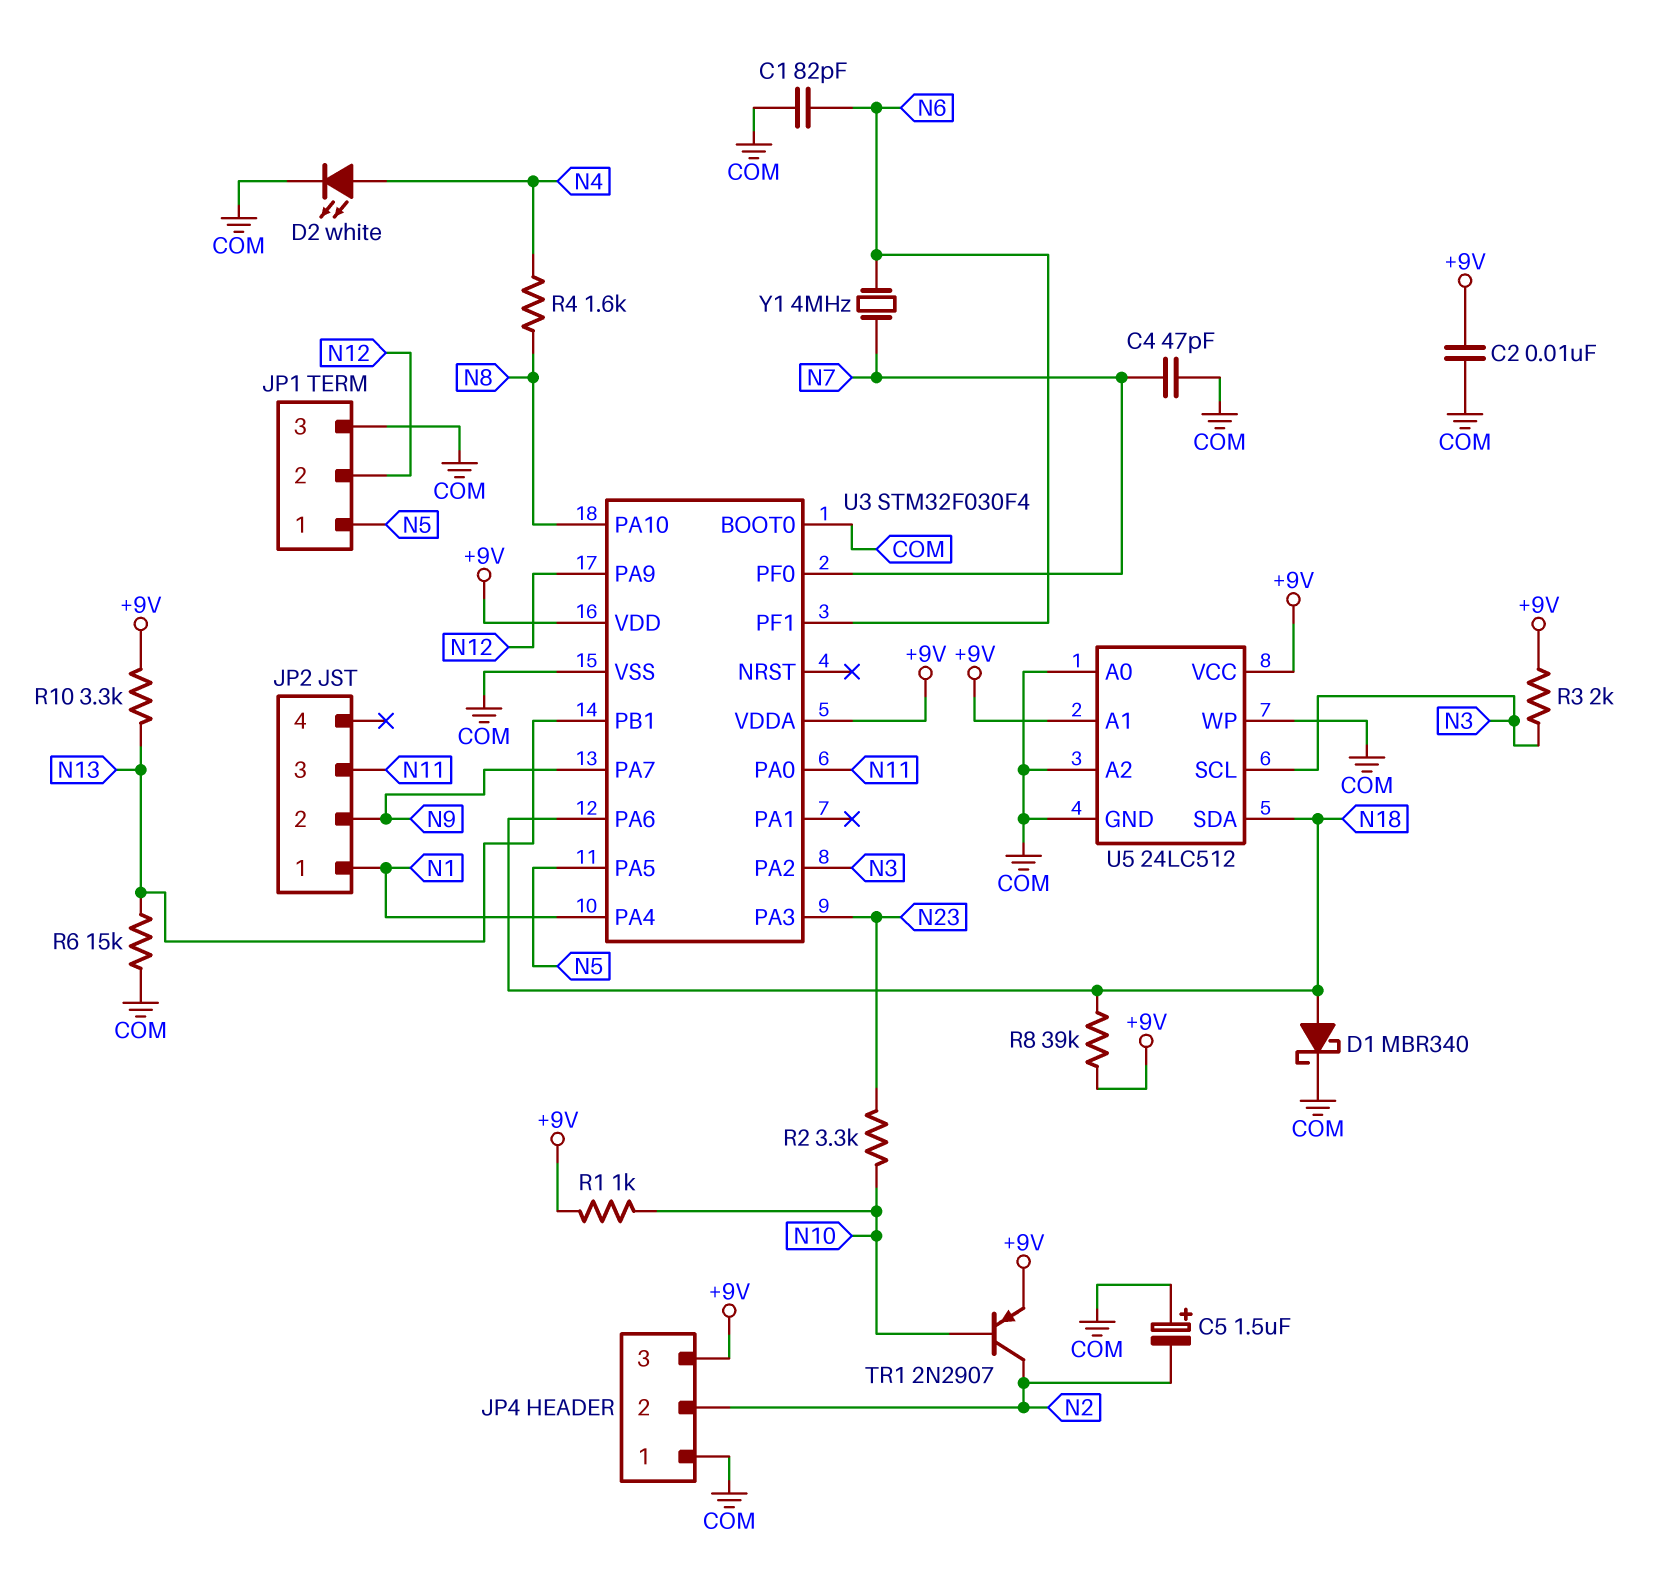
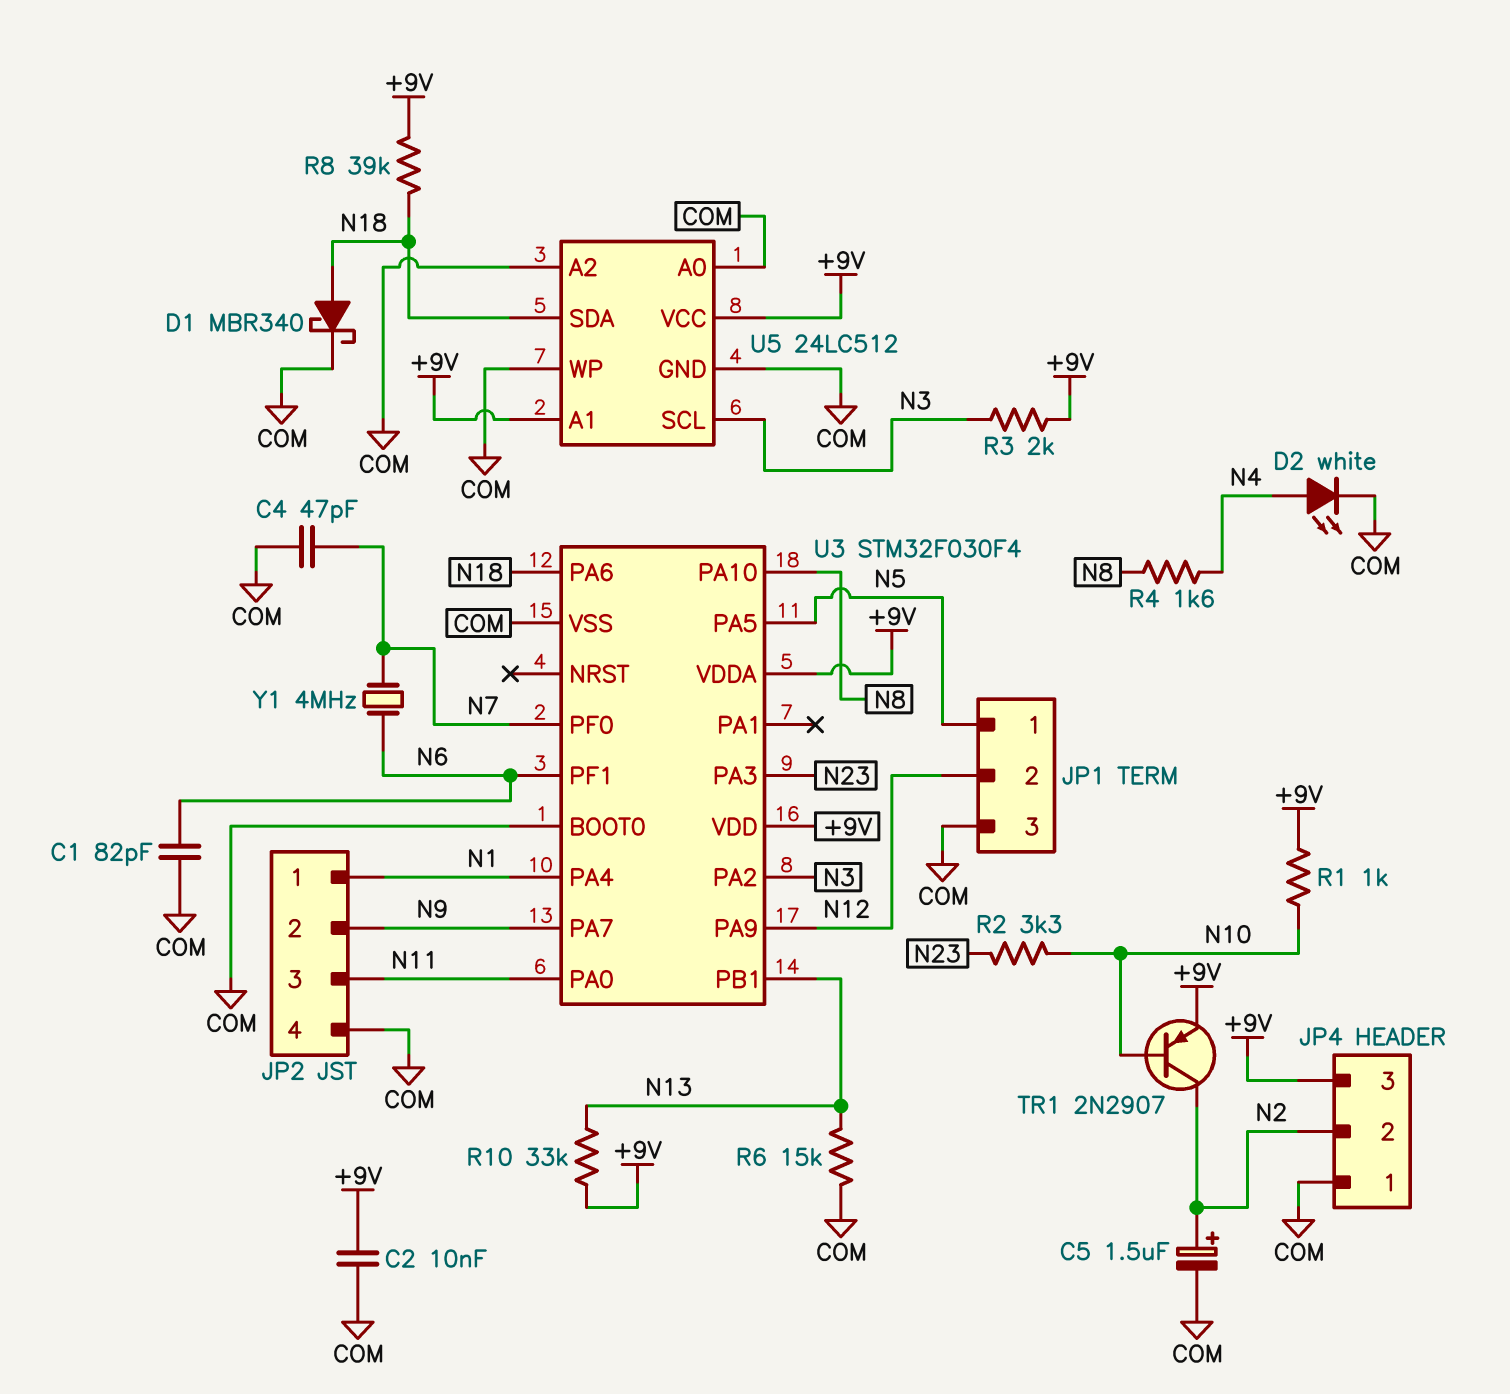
C5: 1.5uF (plus COM, minus N2) -> 1.5uF (plus N2, minus COM)
JP2 pin 4: none -> COM
R10: 3.3k (+9V, N13) -> 33k (+9V, N13)

